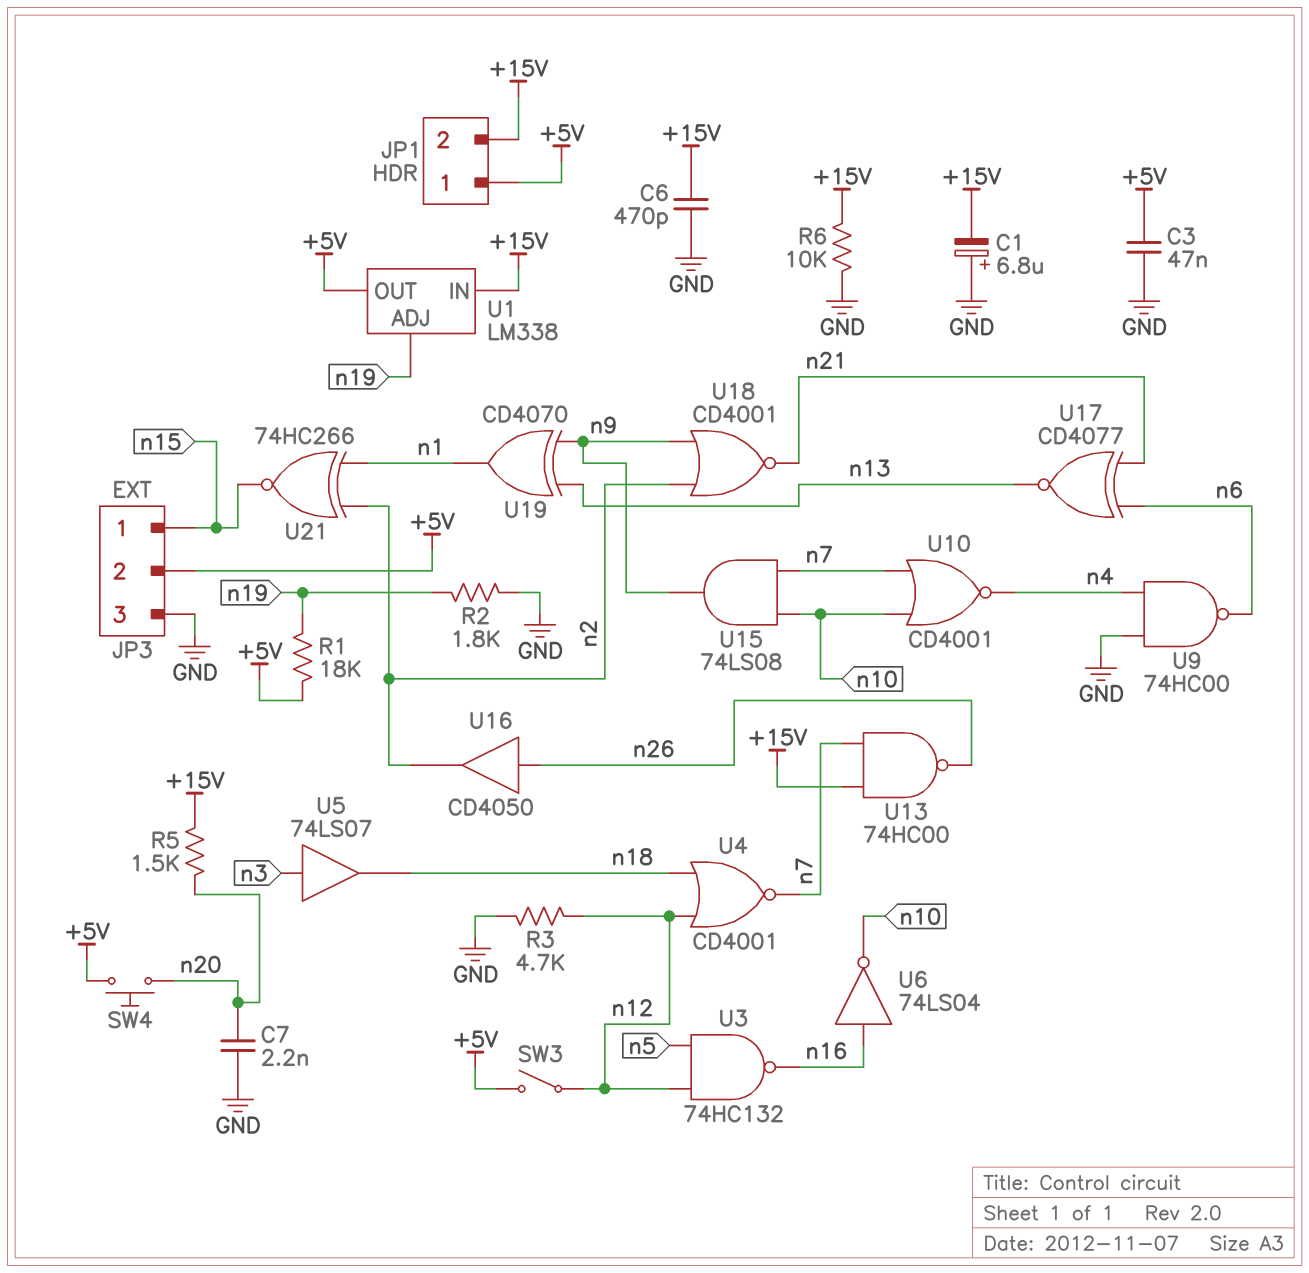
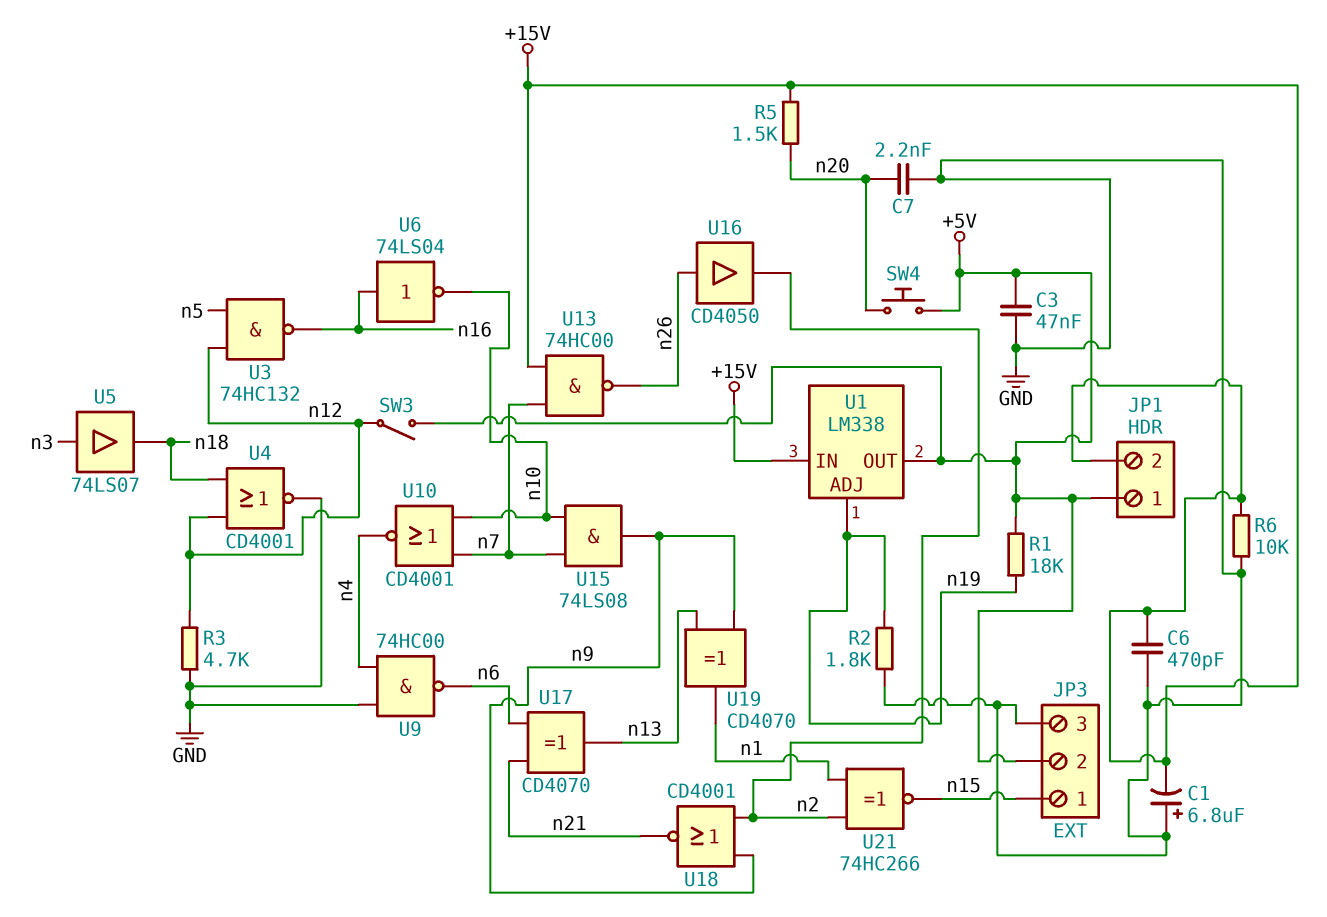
U4: NOR CD4001 (in n12, in n18, out n7) -> NOR CD4001 (in n12, in n18, out GND)
U17: XNOR CD4077 (in n6, in n21, out n13) -> XOR CD4070 (in n6, in n21, out n13)

